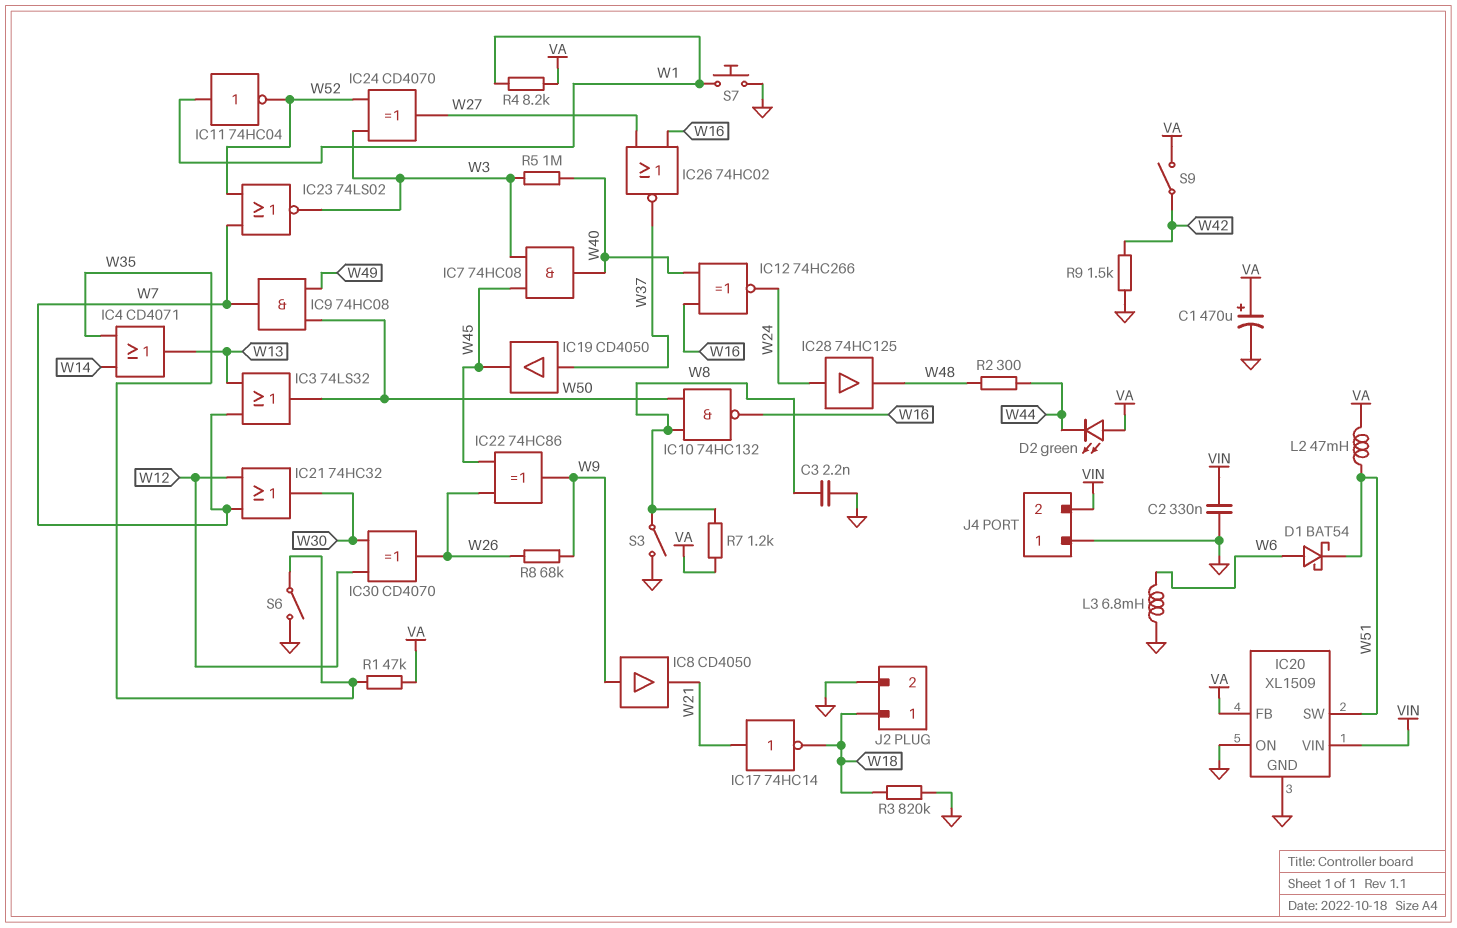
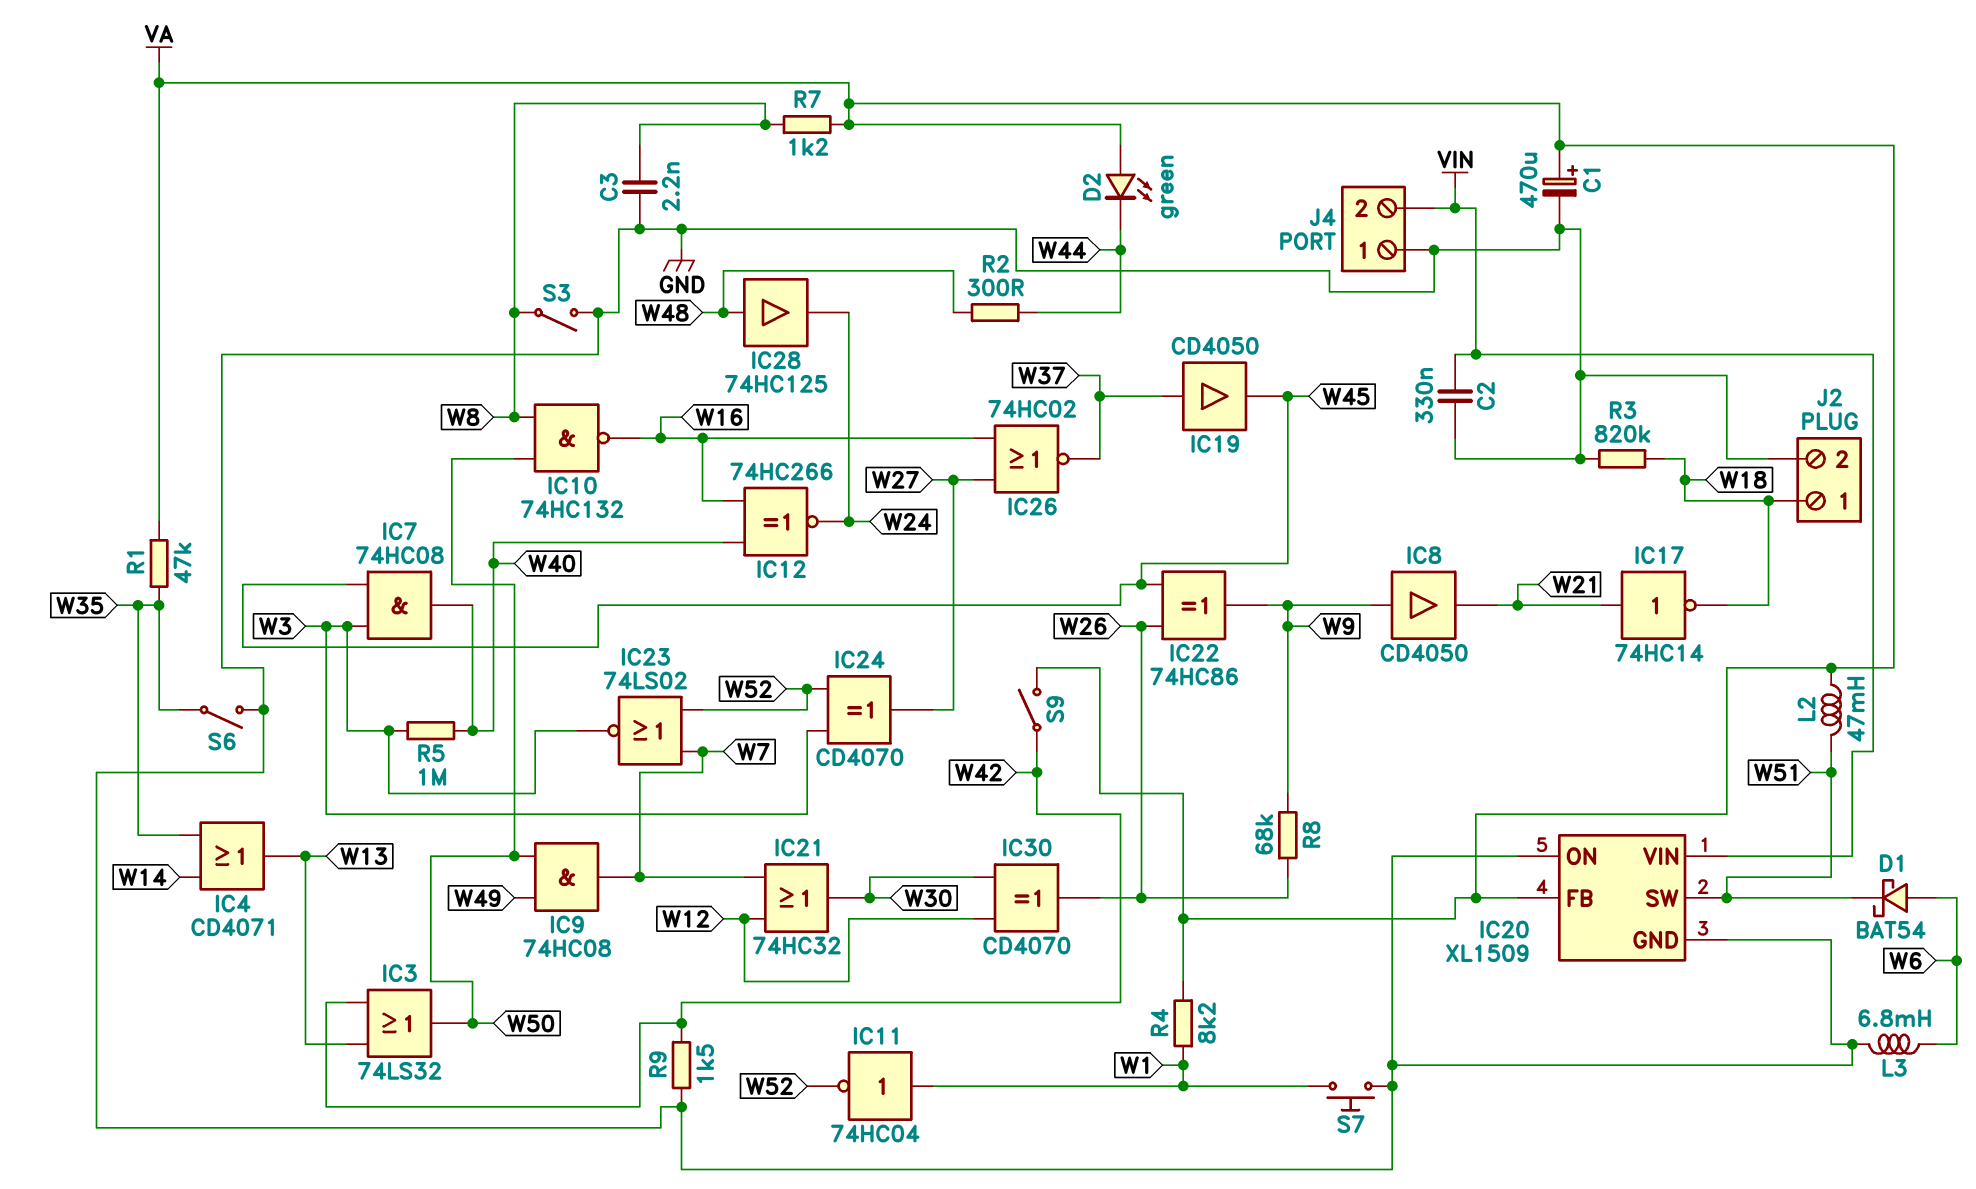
IC3: OR 74LS32 (in W7, in W13, out W50) -> OR 74LS32 (in W13, in W42, out W50)
IC28: buffer 74HC125 (in W24, out W48) -> buffer 74HC125 (in W48, out W24)

